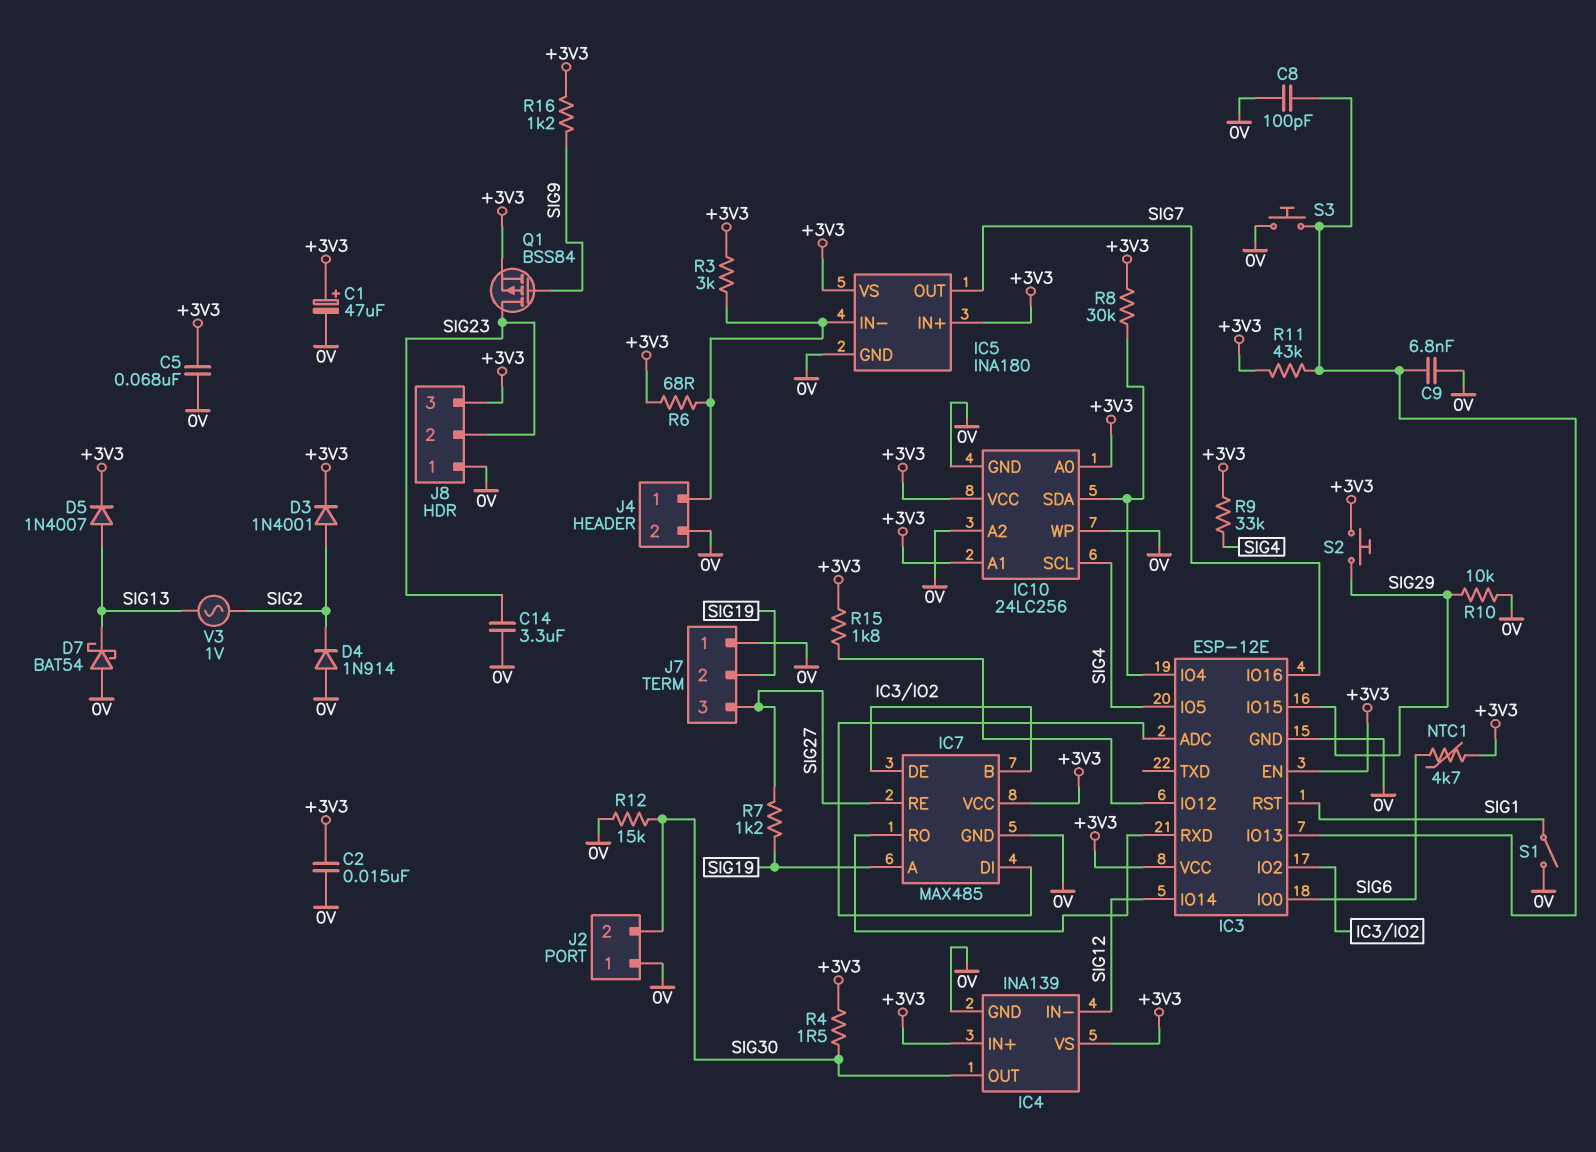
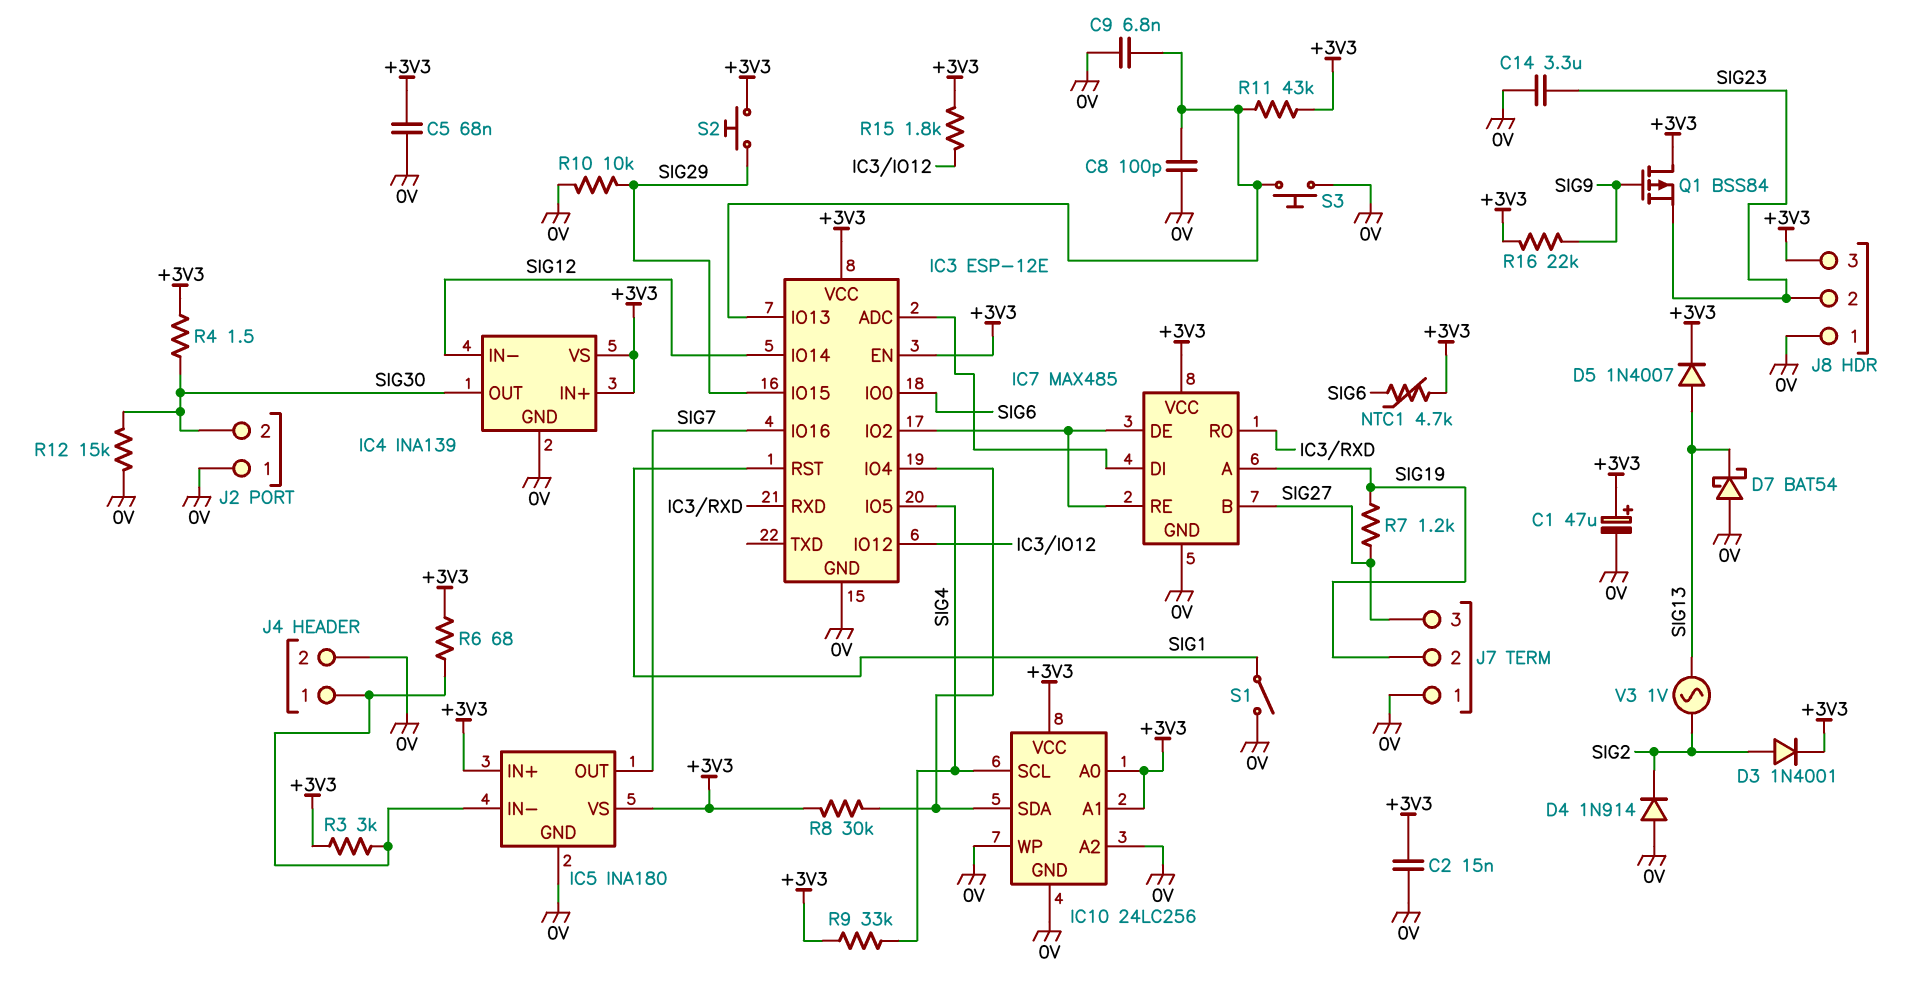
IC7 pin B: IC3/IO2 -> SIG27
IC7 pin RE: SIG27 -> IC3/IO2
Q1: PMOS BSS84 (G SIG9, D SIG23, S +3V3) -> PMOS BSS84 (G SIG9, D +3V3, S SIG23)
R16: 1.2k (+3V3, SIG9) -> 22k (+3V3, SIG9)

